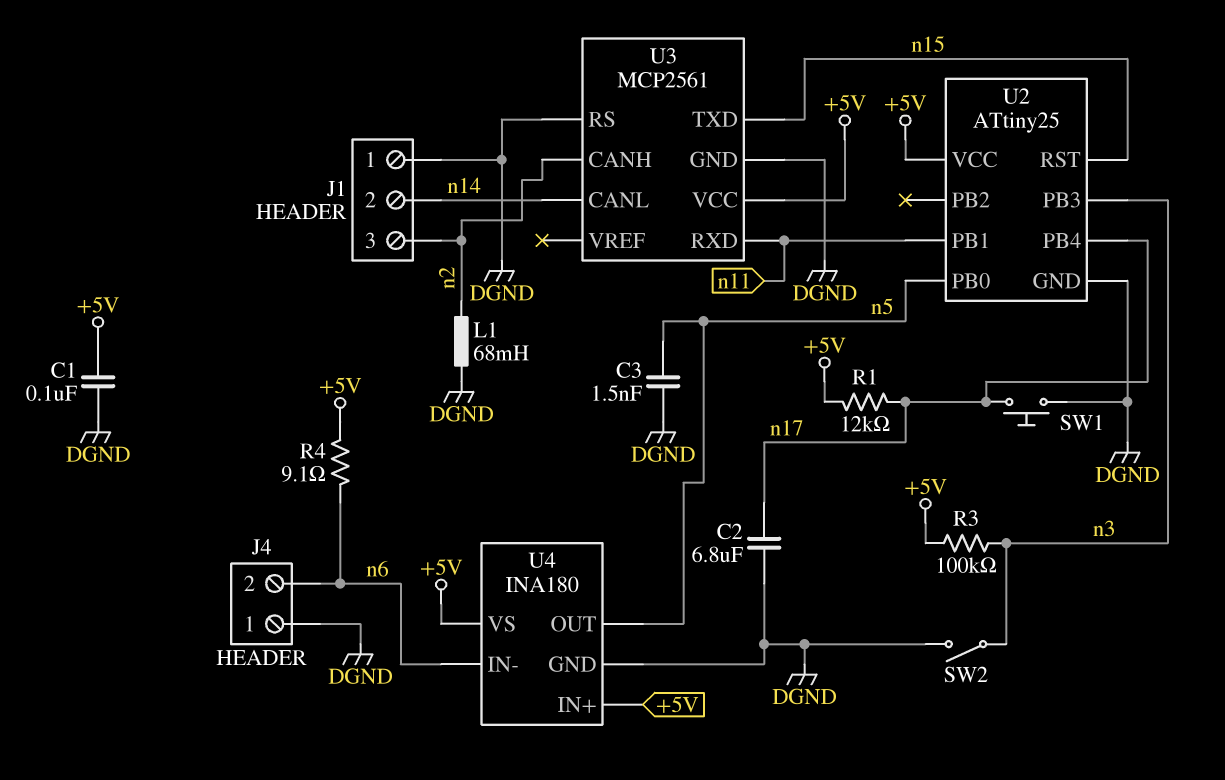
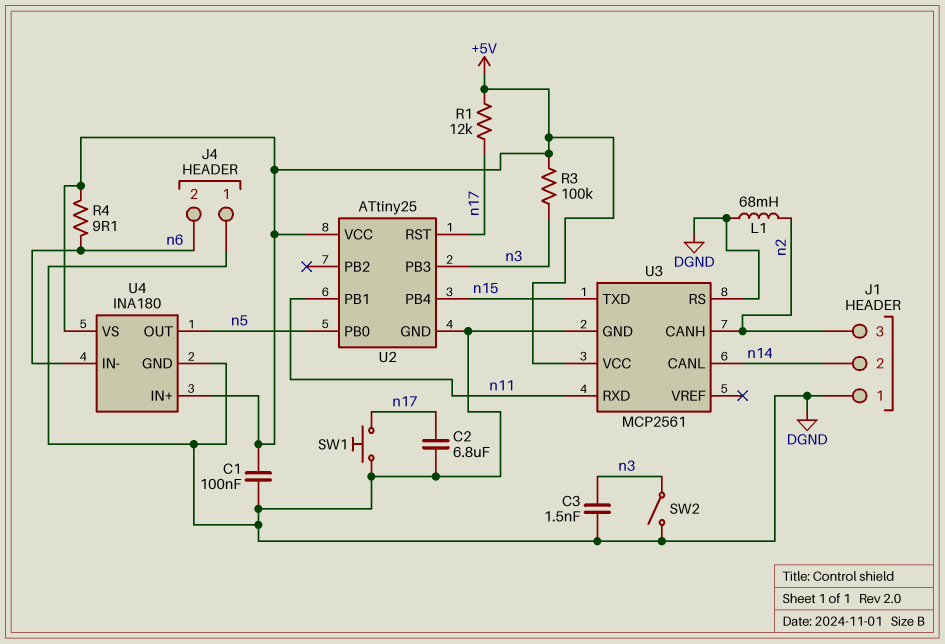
C3: 1.5nF (DGND, n5) -> 1.5nF (DGND, n3)
U2 pin PB4: n17 -> n15
U2 pin RST: n15 -> n17

